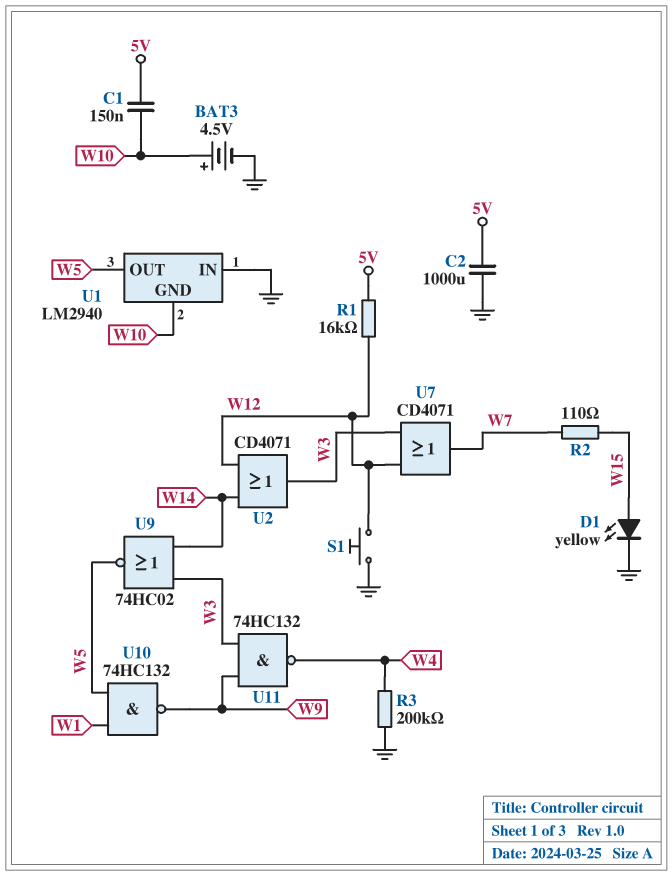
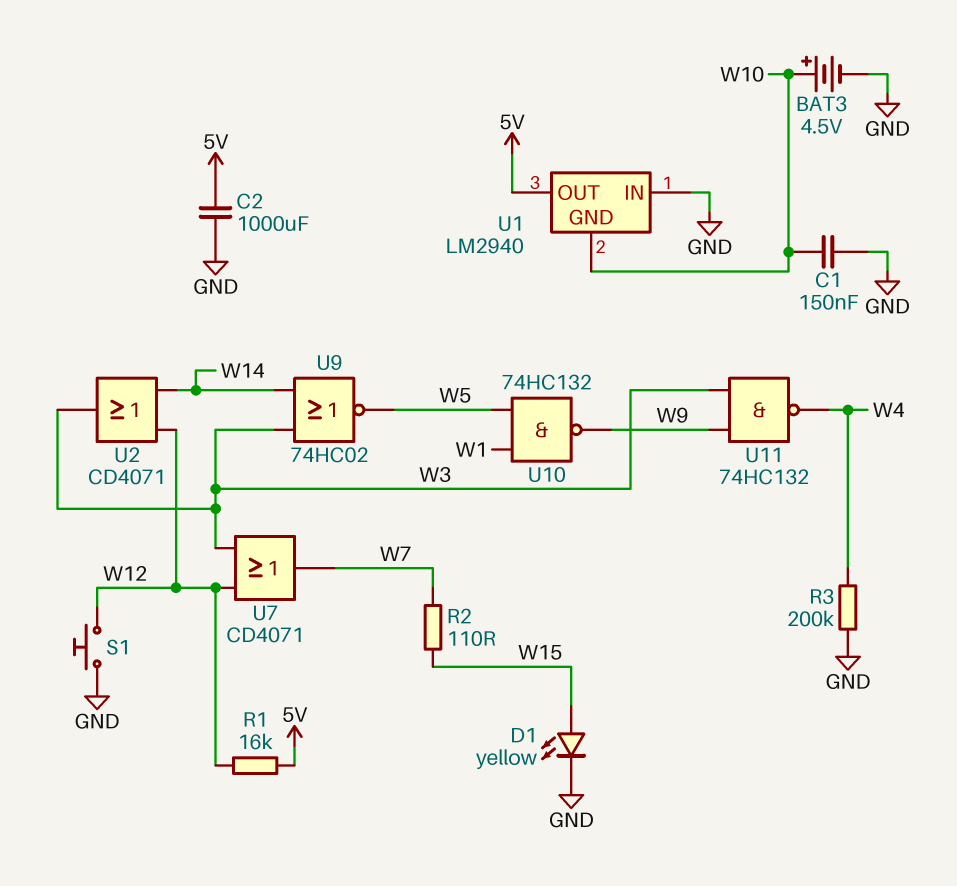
C1: 150nF (5V, W10) -> 150nF (GND, W10)
U1 pin OUT: W5 -> 5V

